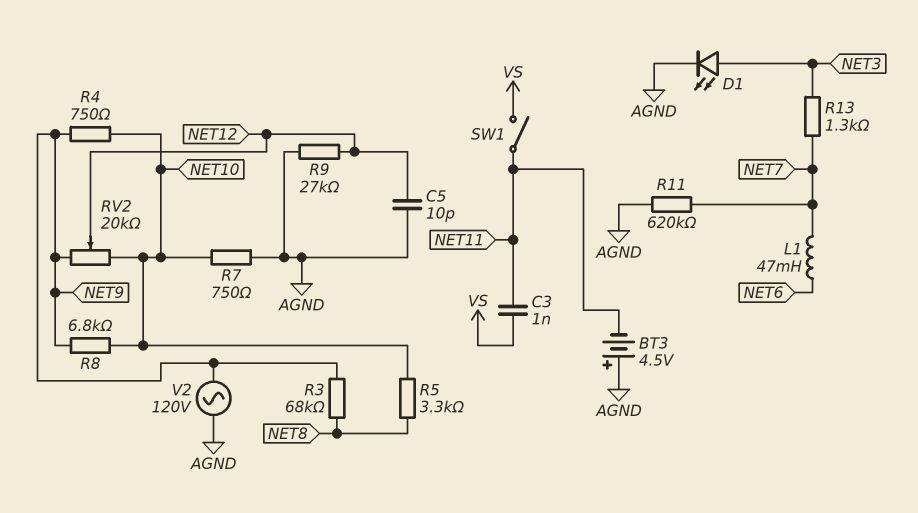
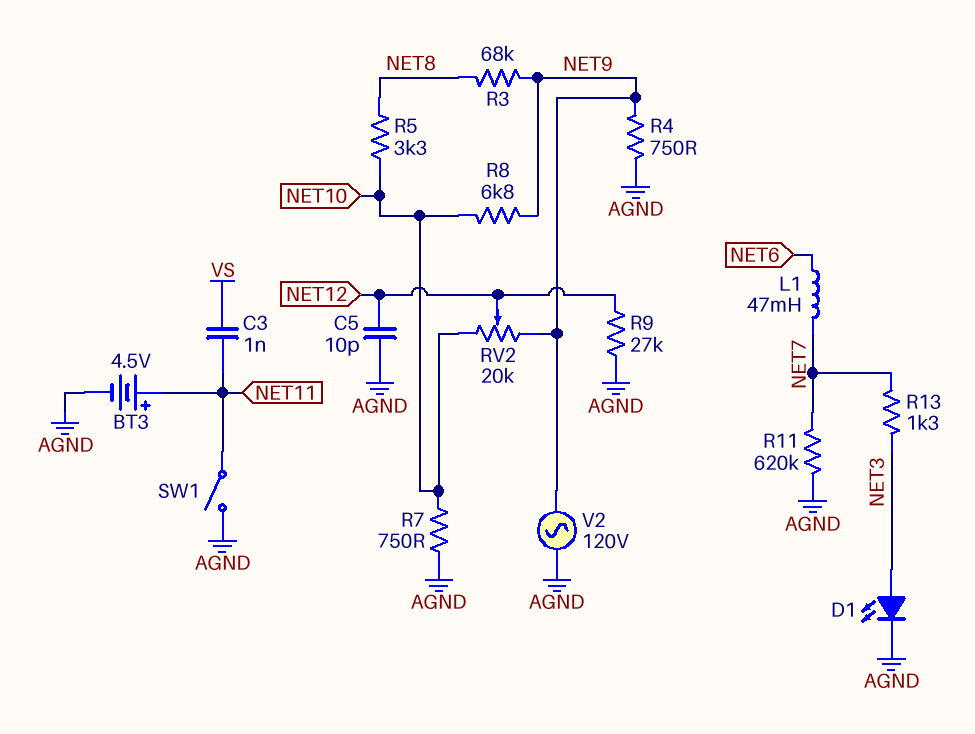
BT3: 4.5V (plus AGND, minus NET11) -> 4.5V (plus NET11, minus AGND)
R4: 750 (NET9, NET10) -> 750 (AGND, NET9)
SW1: switch (NET11, VS) -> switch (AGND, NET11)

